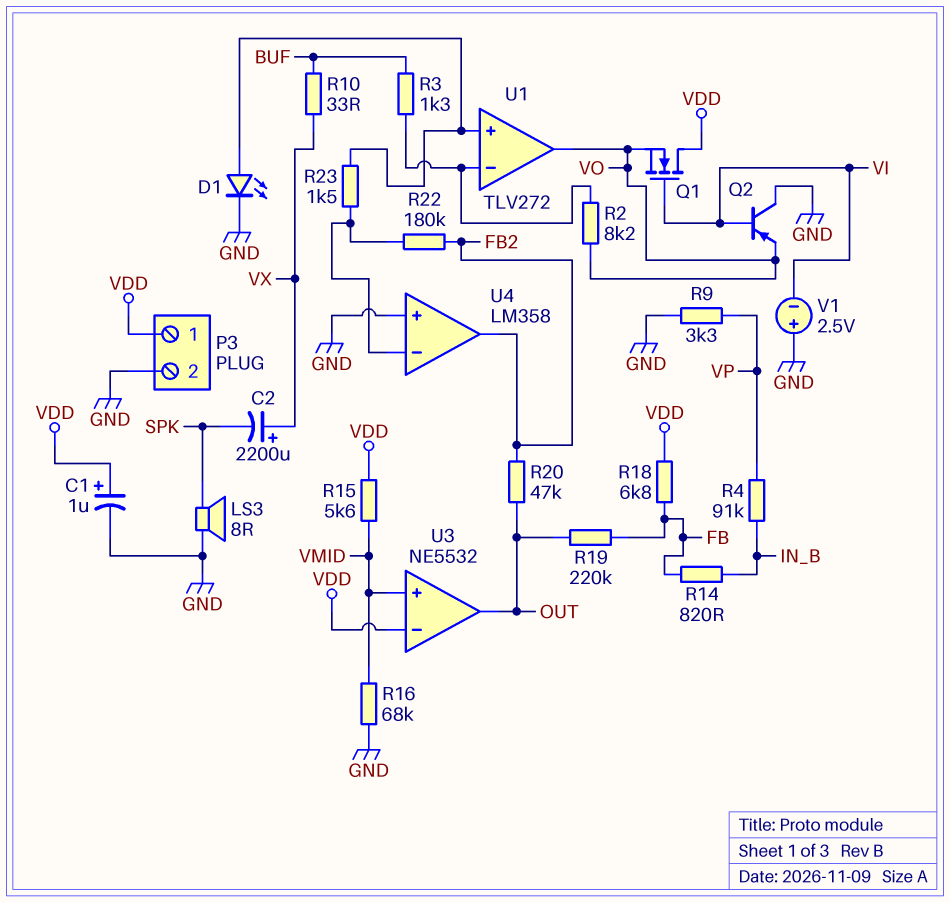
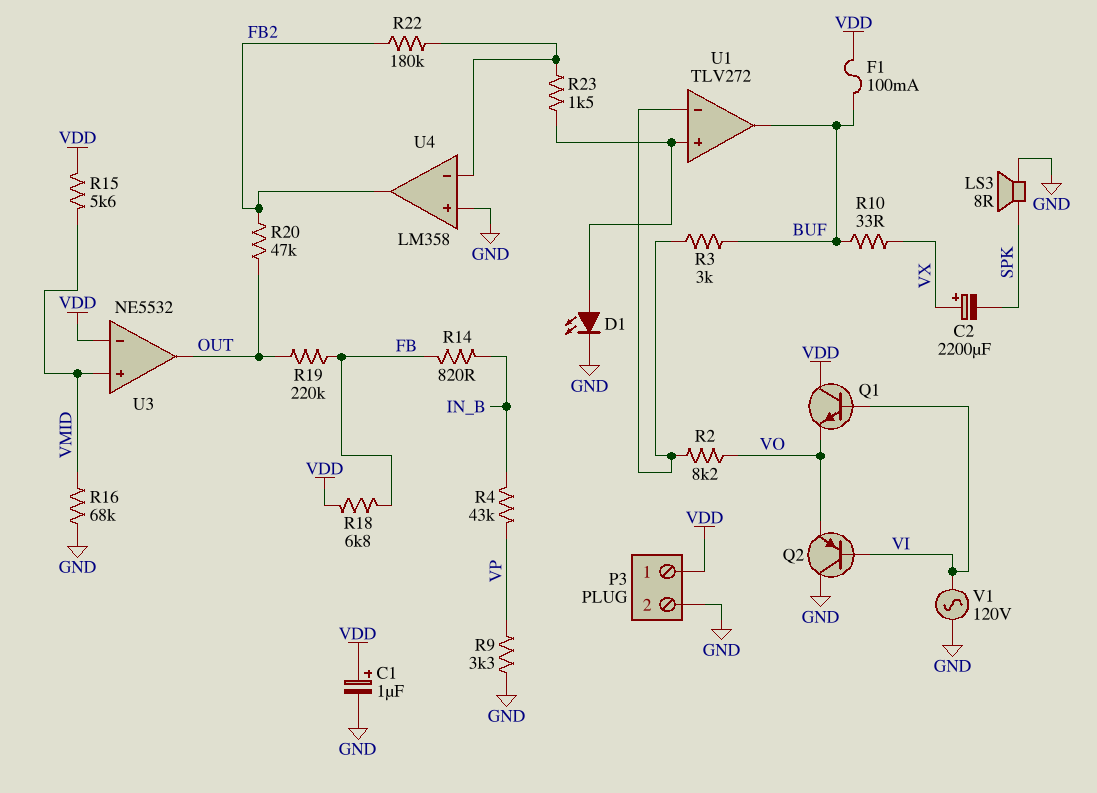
F1: none -> 100mA (BUF, VDD)
Q1: NMOS (G VI, D VDD, S VO) -> NPN (B VI, C VDD, E VO)
R3: 1.3k (BUF, U1/in-) -> 3k (BUF, U1/in-)
R4: 91k (IN_B, VP) -> 43k (IN_B, VP)
U1 pin out: VO -> BUF
V1: 2.5V (plus GND, minus VI) -> AC 120V (GND, VI)

